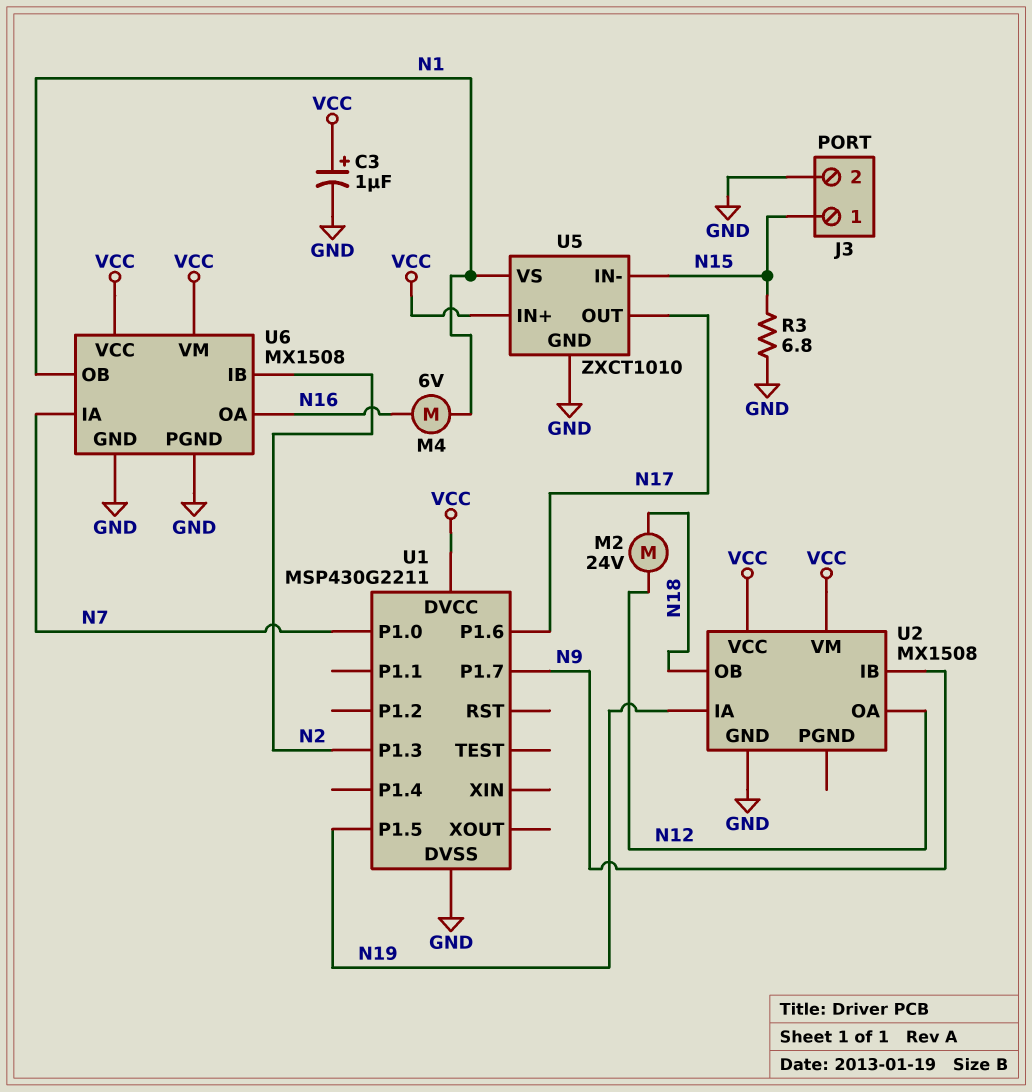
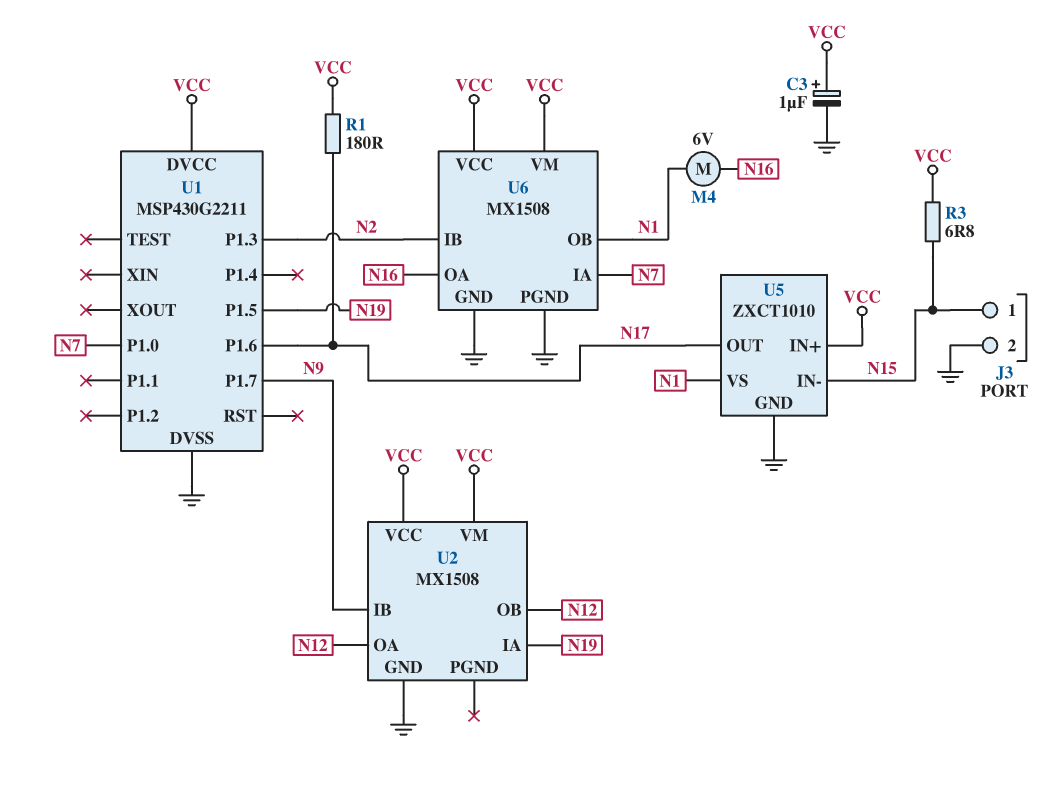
M2: motor 24V (N12, N18) -> none
R1: none -> 180 (N17, VCC)
R3: 6.8 (GND, N15) -> 6.8 (N15, VCC)
U2 pin OB: N18 -> N12

